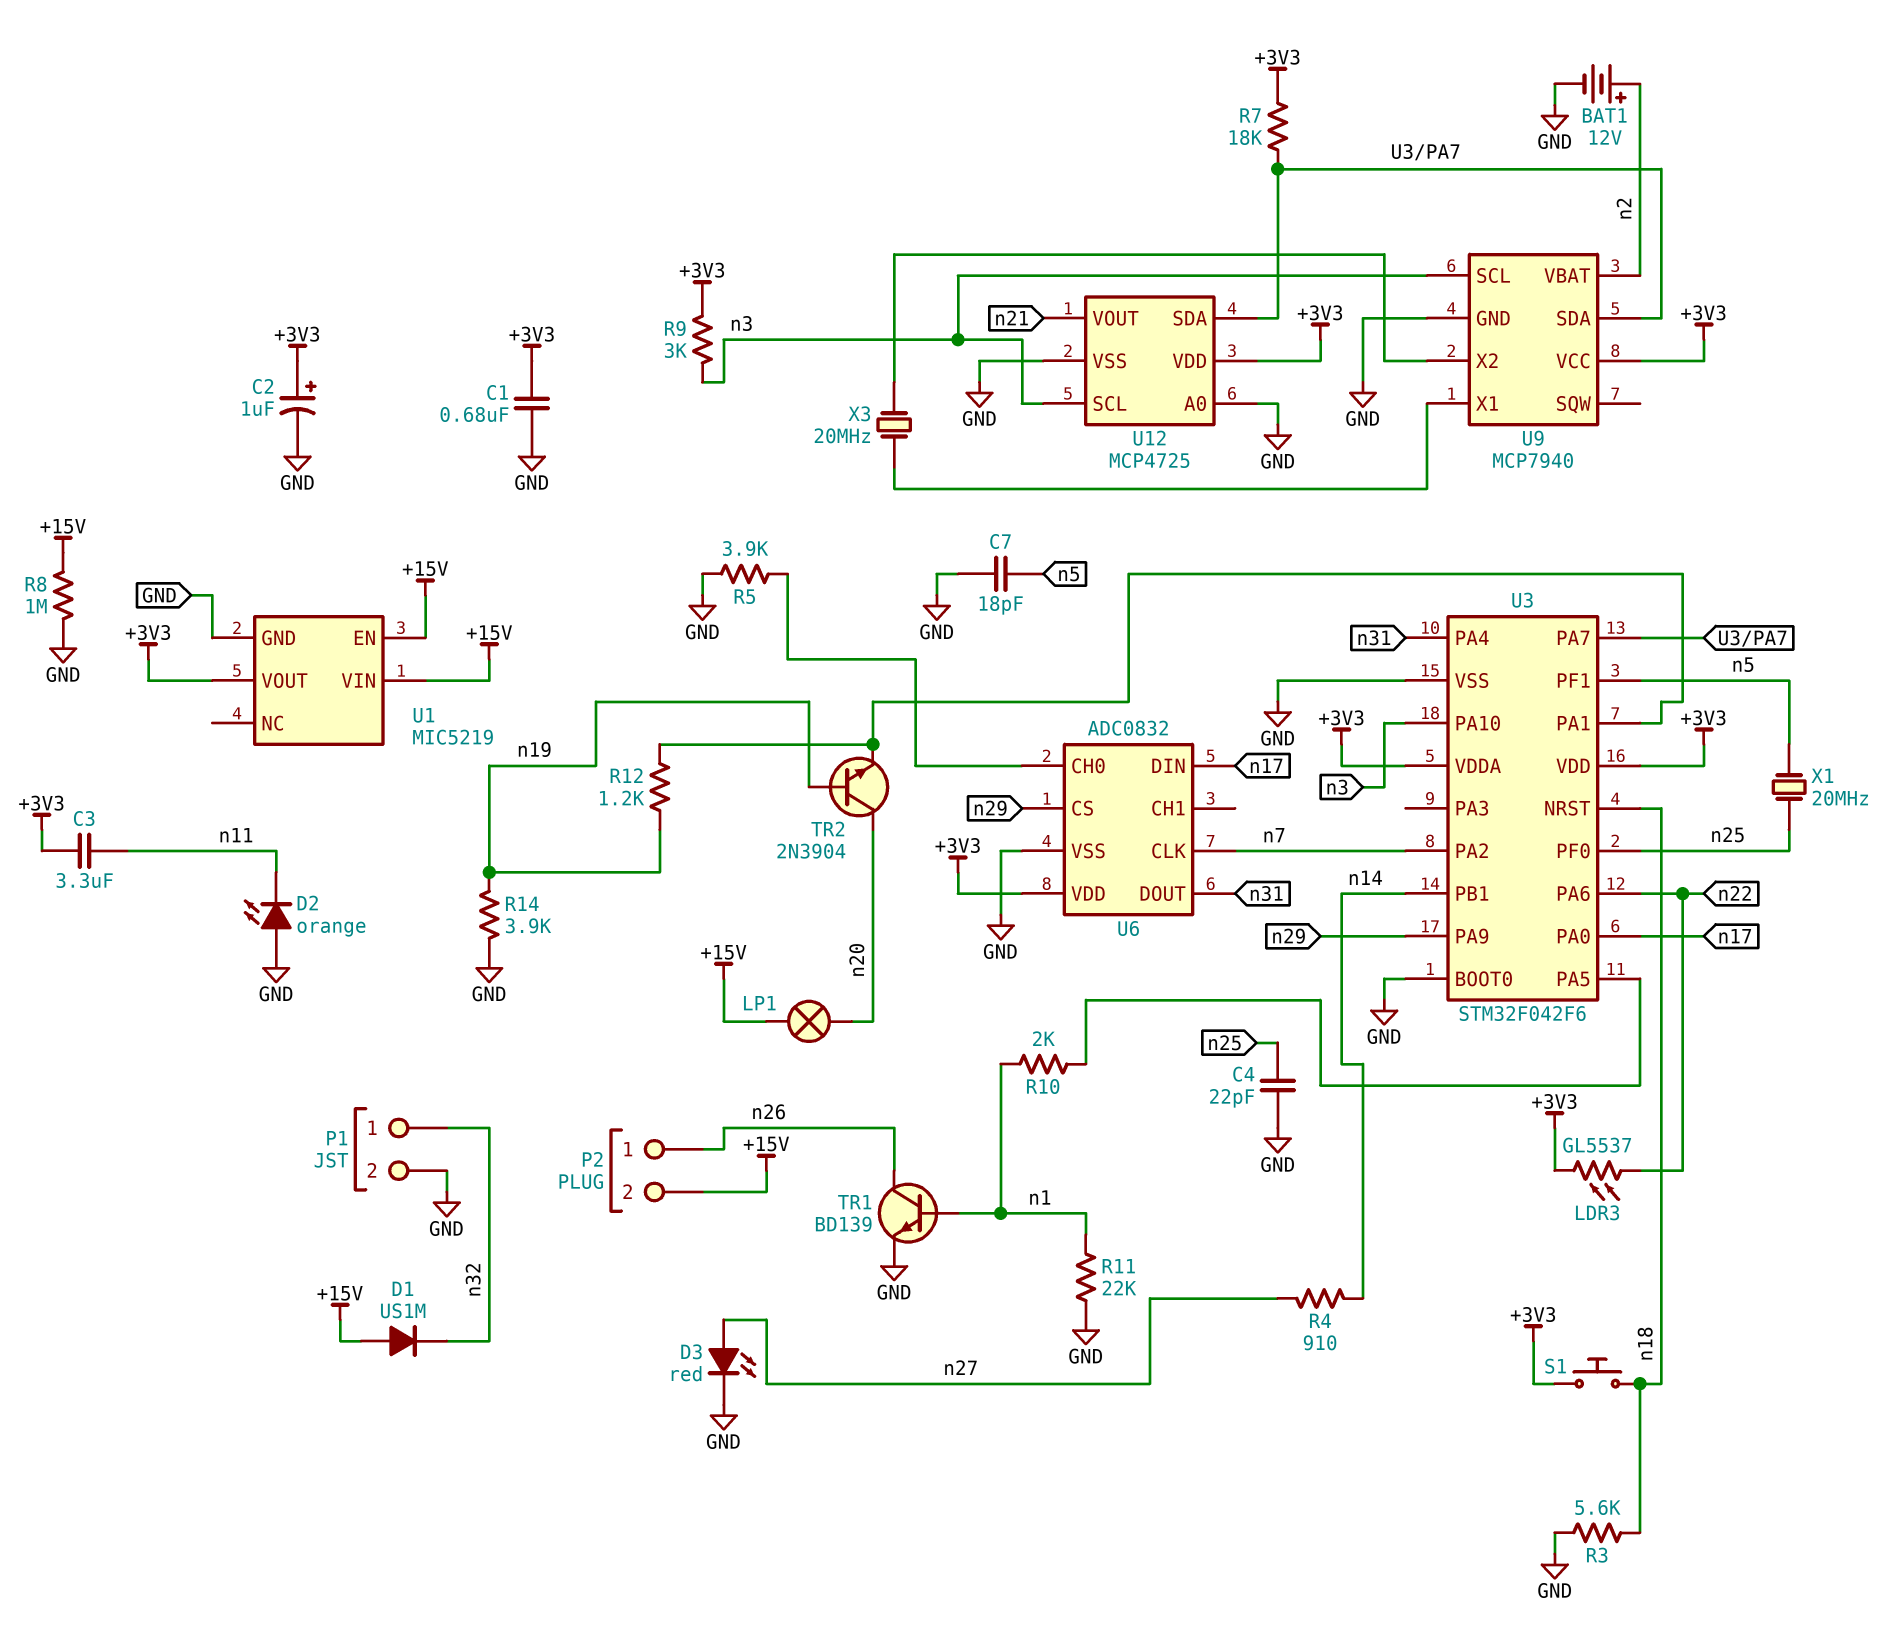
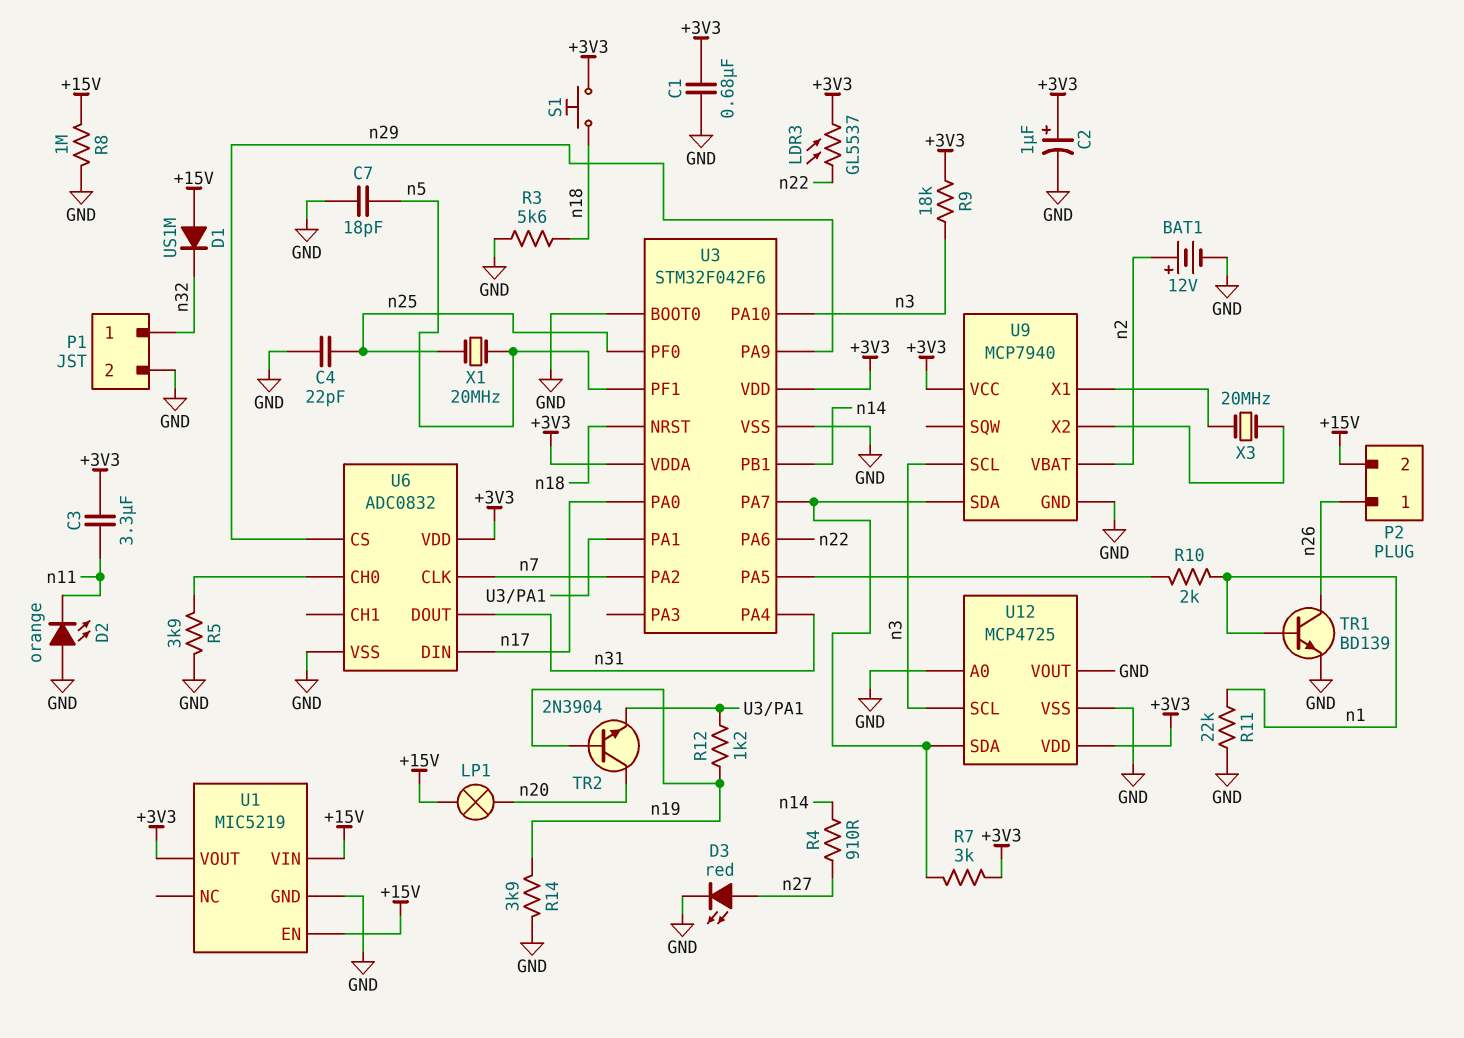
R7: 18k (+3V3, U3/PA7) -> 3k (+3V3, U3/PA7)
R9: 3k (+3V3, n3) -> 18k (+3V3, n3)
U12 pin VOUT: n21 -> GND

